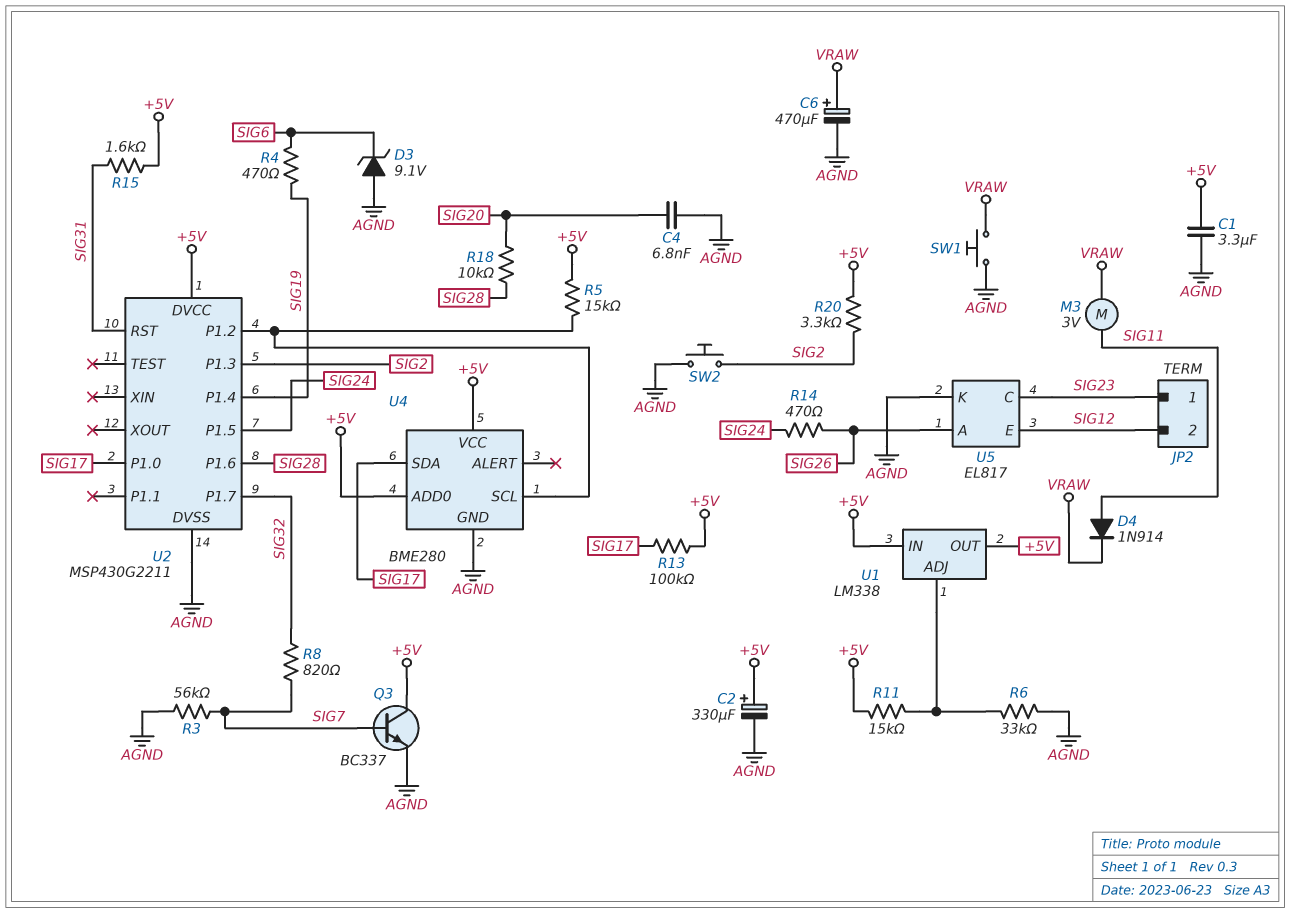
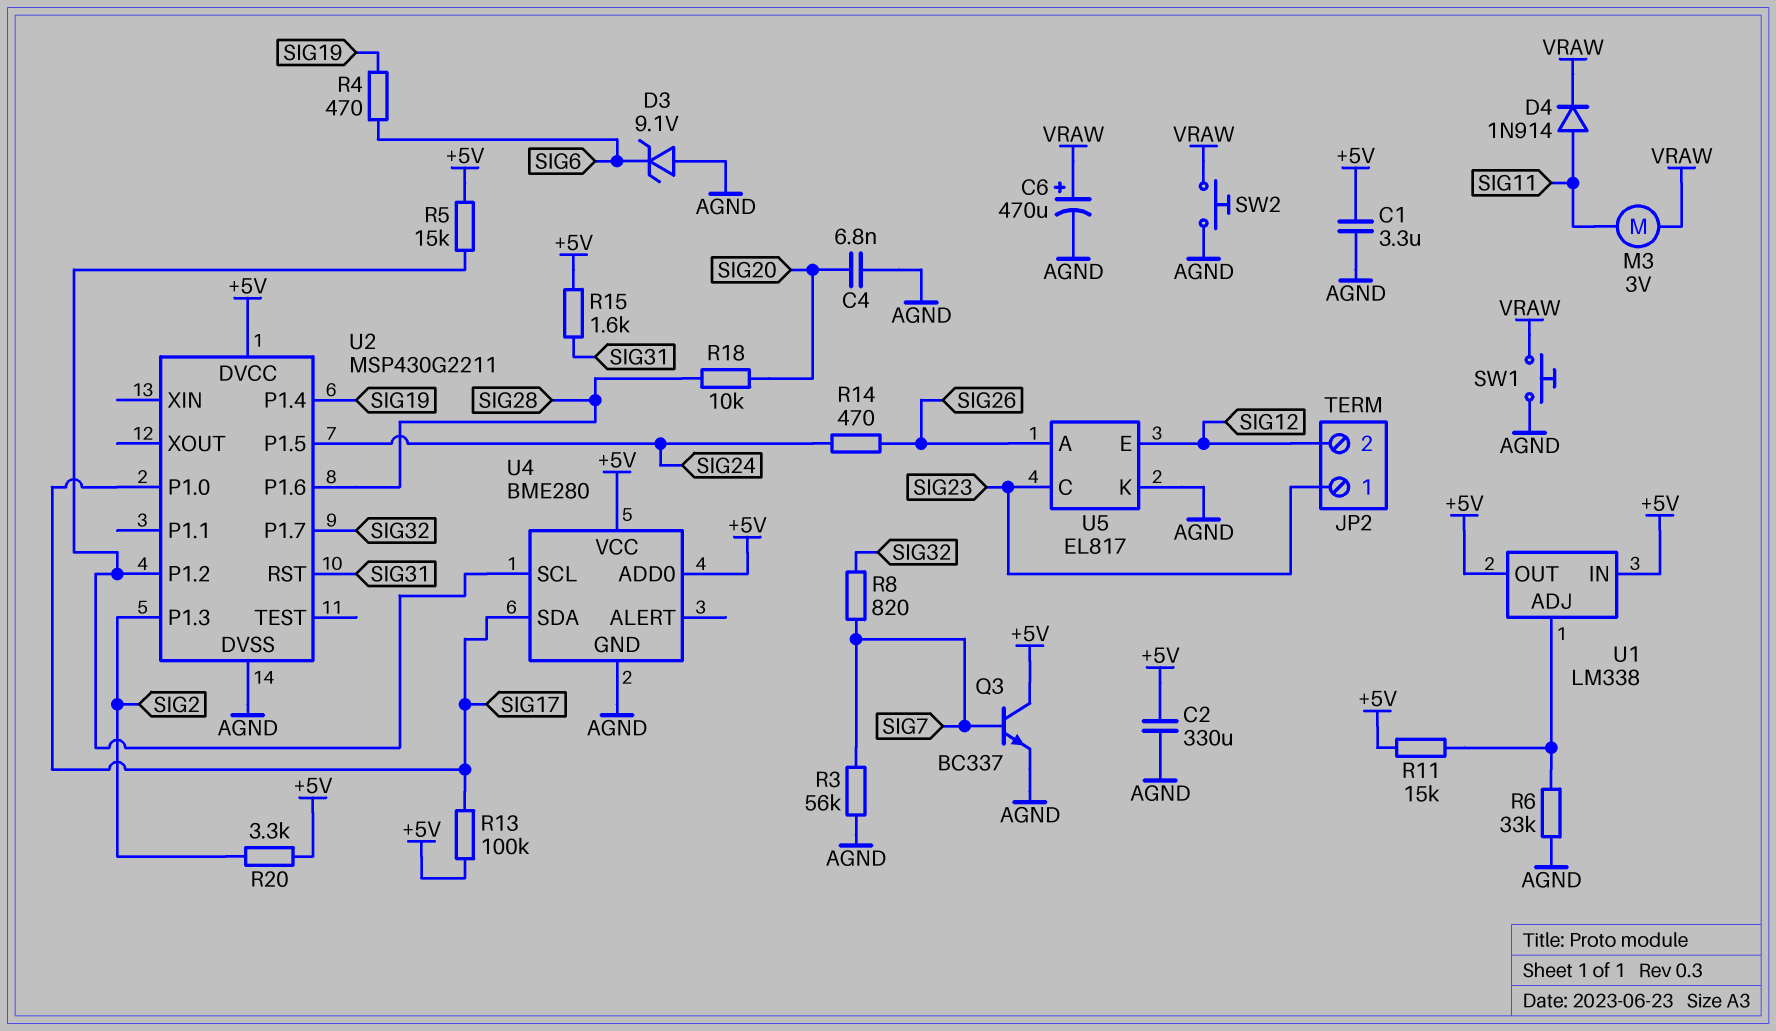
C2: 330uF (plus +5V, minus AGND) -> 330uF (+5V, AGND)
SW2: button (AGND, SIG2) -> button (AGND, VRAW)

